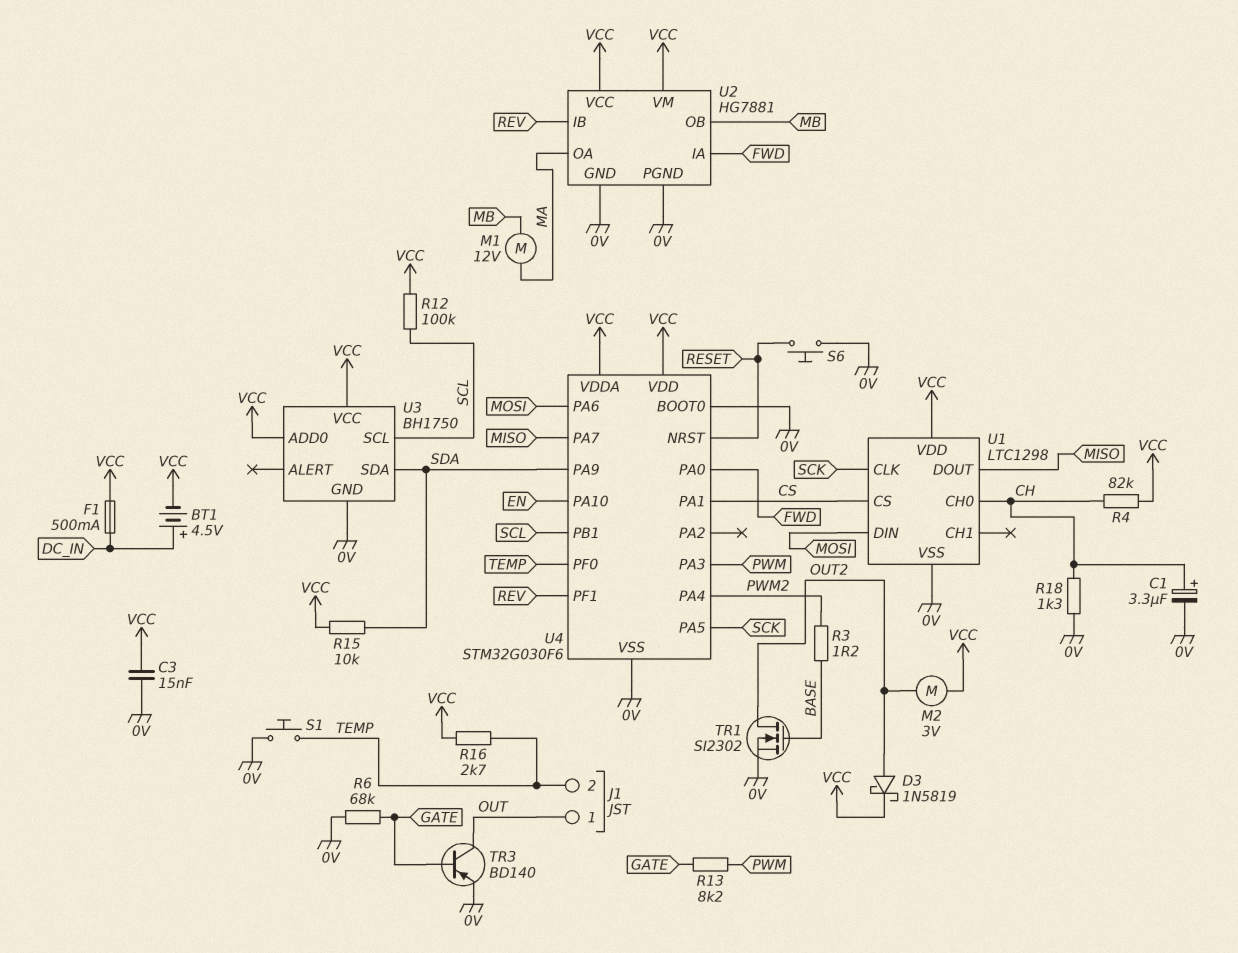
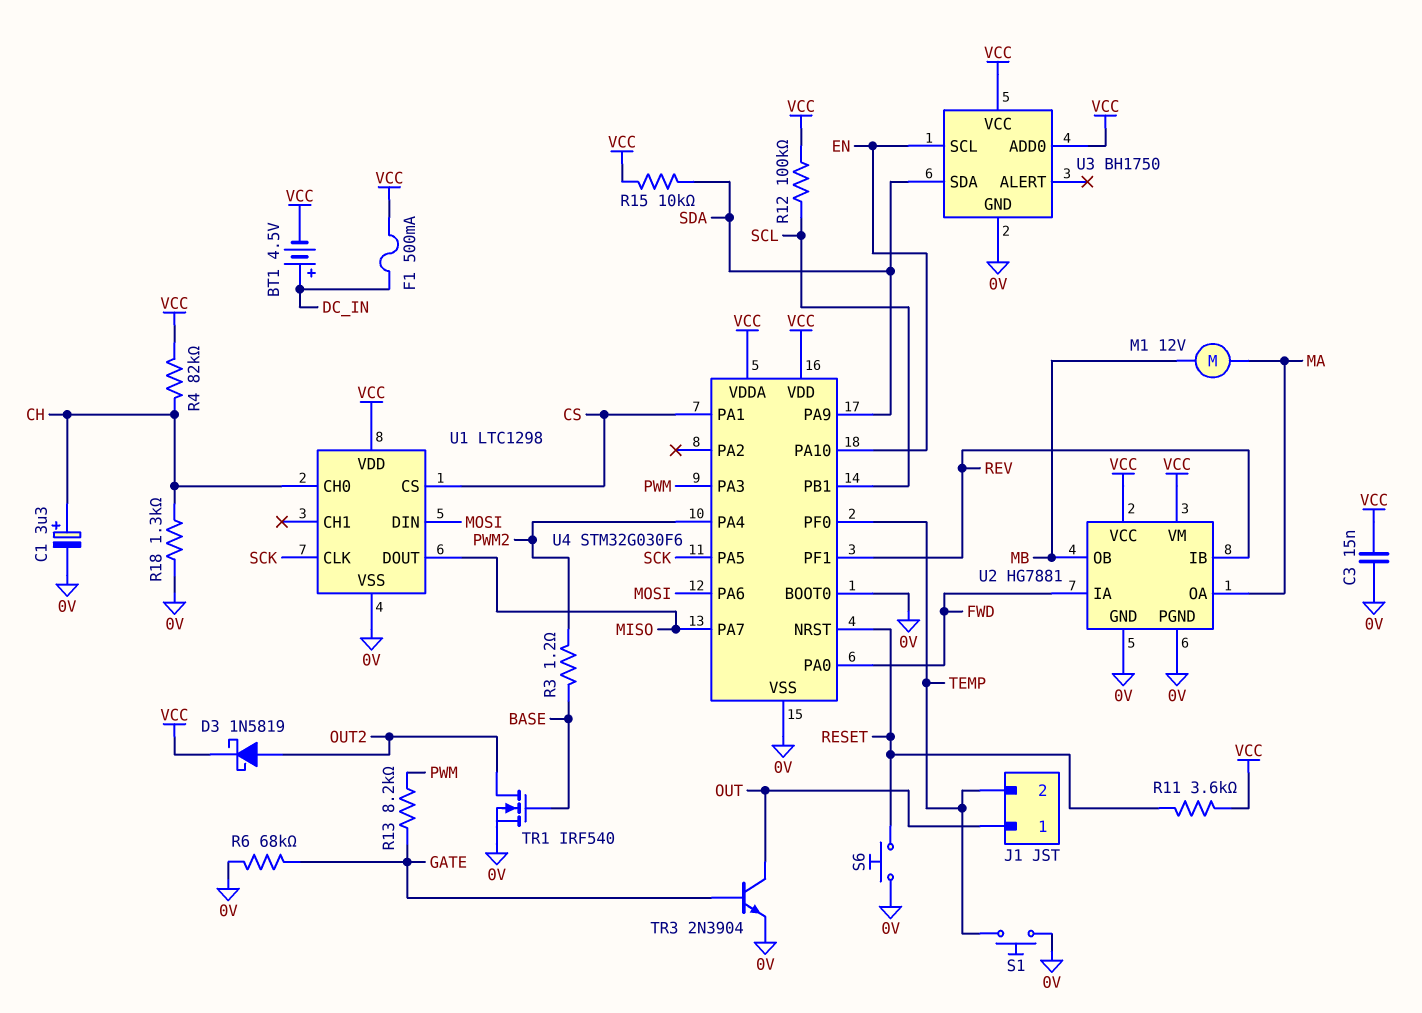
M2: motor 3V (OUT2, VCC) -> none
R11: none -> 3.6k (RESET, VCC)
R16: 2.7k (TEMP, VCC) -> none
TR1: NMOS SI2302 (G BASE, D OUT2, S 0V) -> NMOS IRF540 (G BASE, D OUT2, S 0V)
TR3: PNP BD140 (B GATE, C OUT, E 0V) -> NPN 2N3904 (B GATE, C OUT, E 0V)
U3 pin SCL: SCL -> EN

